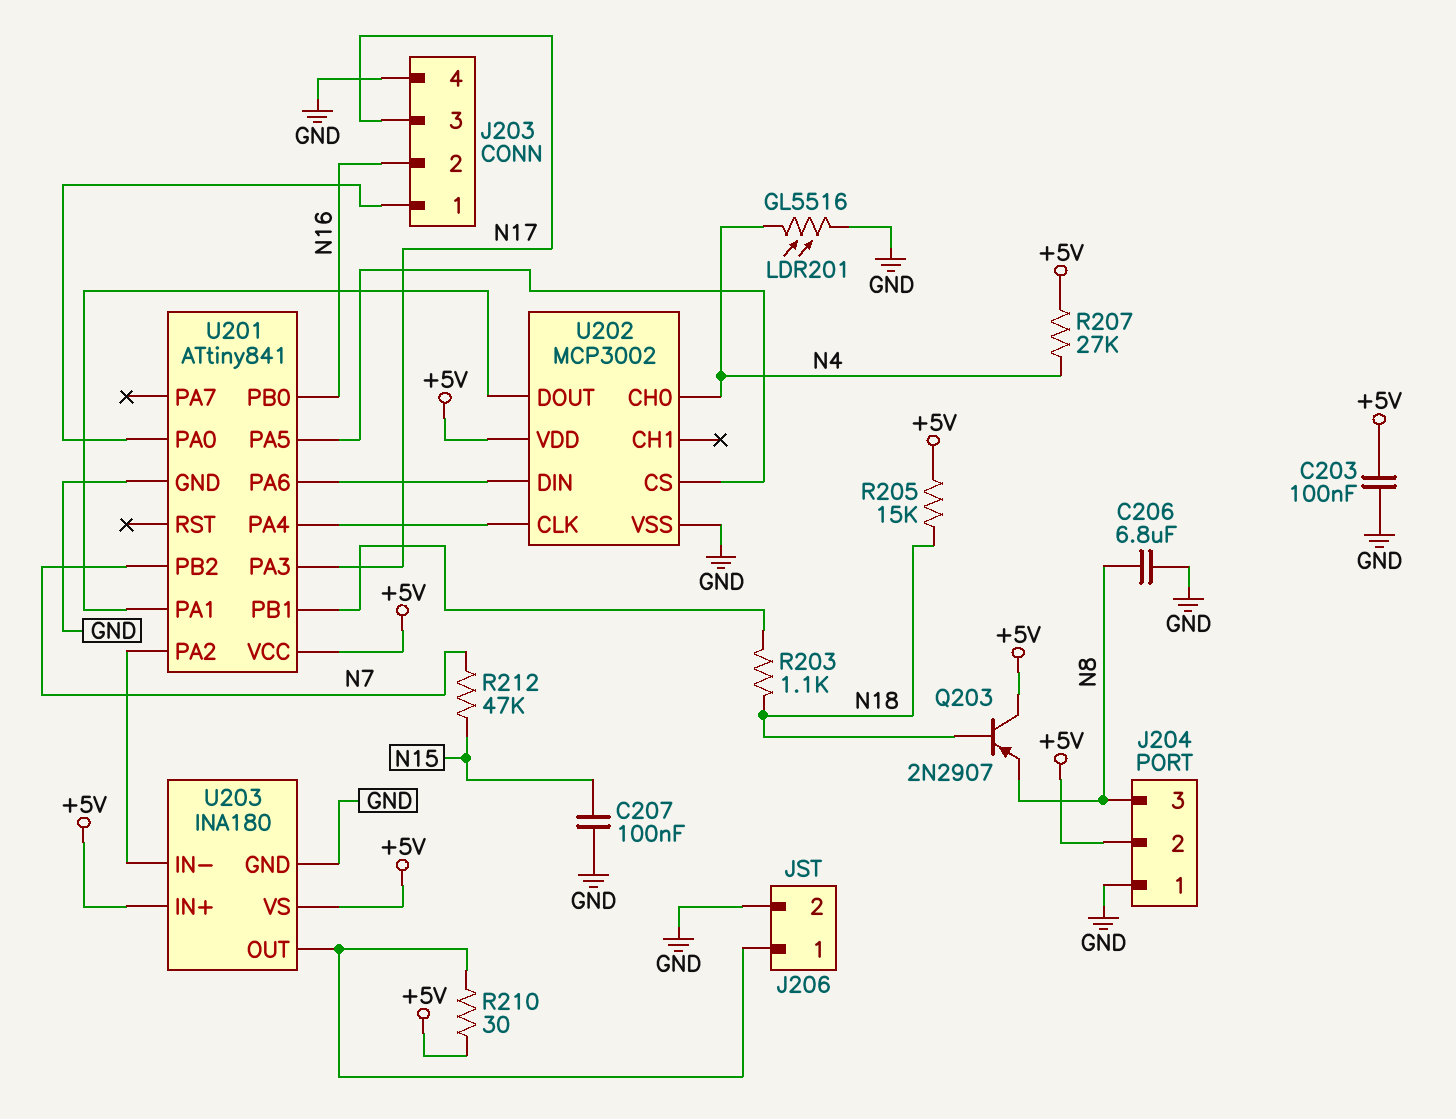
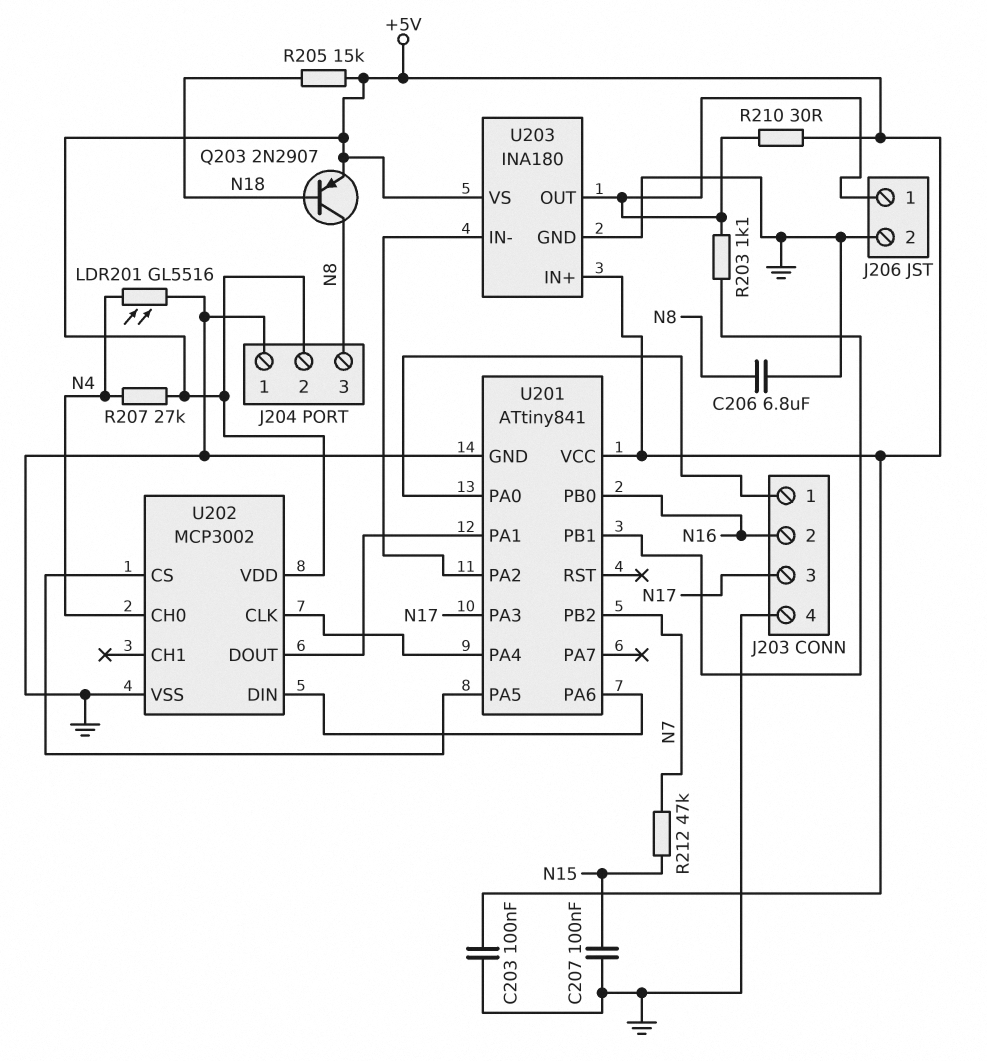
Q203: PNP 2N2907 (B N18, C +5V, E N8) -> PNP 2N2907 (B N18, C N8, E +5V)
R203: 1.1k (N18, U201/PB1) -> 1.1k (J206/1, U201/PB1)

